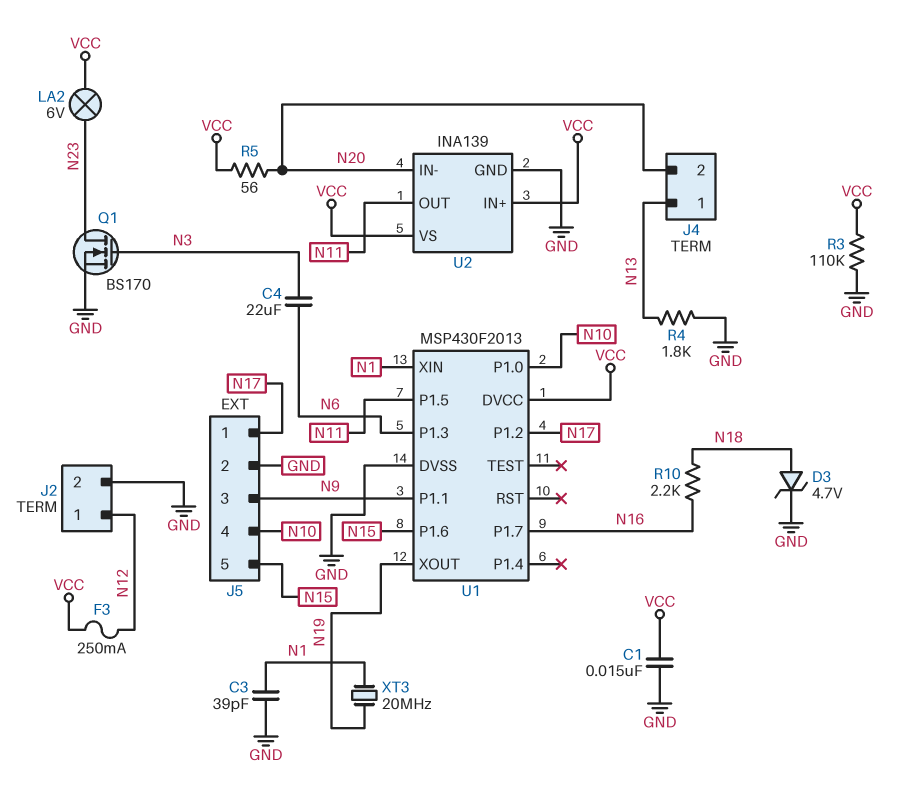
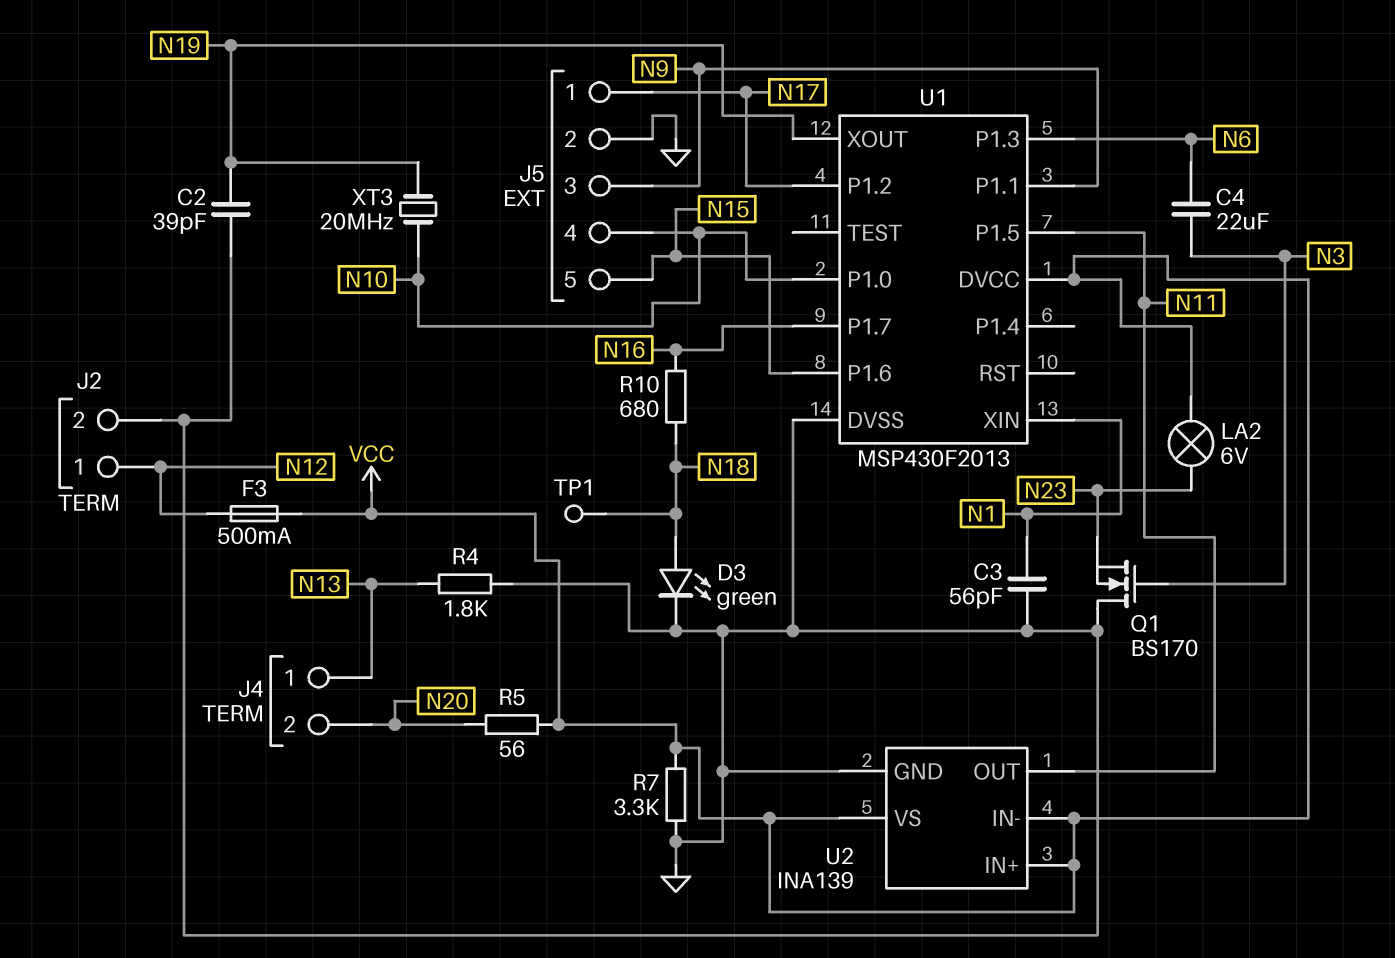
C1: 15nF (GND, VCC) -> none
C2: none -> 39pF (GND, N19)
C3: 39pF (GND, N1) -> 56pF (GND, N1)
D3: zener 4.7V (A N18, K GND) -> LED green (A N18, K GND)
F3: 250mA (N12, VCC) -> 500mA (N12, VCC)
Q1: NMOS BS170 (G N3, D N23, S GND) -> NMOS BS170 (G N3, D GND, S N23)
R3: 110k (GND, VCC) -> none
R7: none -> 3.3k (GND, VCC)
R10: 2.2k (N16, N18) -> 680 (N16, N18)
TP1: none -> test point (N18)
U2 pin IN-: N20 -> VCC
XT3: 20MHz (N1, N19) -> 20MHz (N10, N19)

